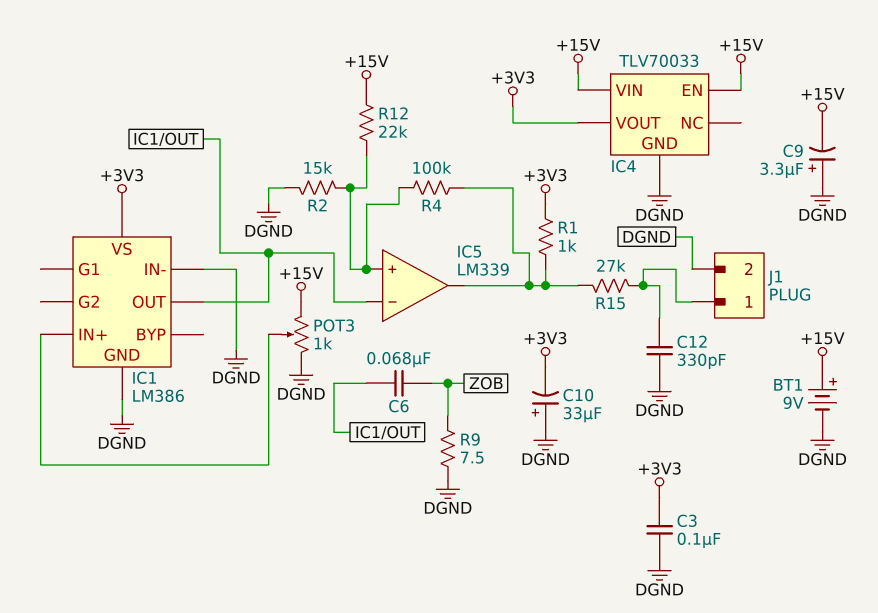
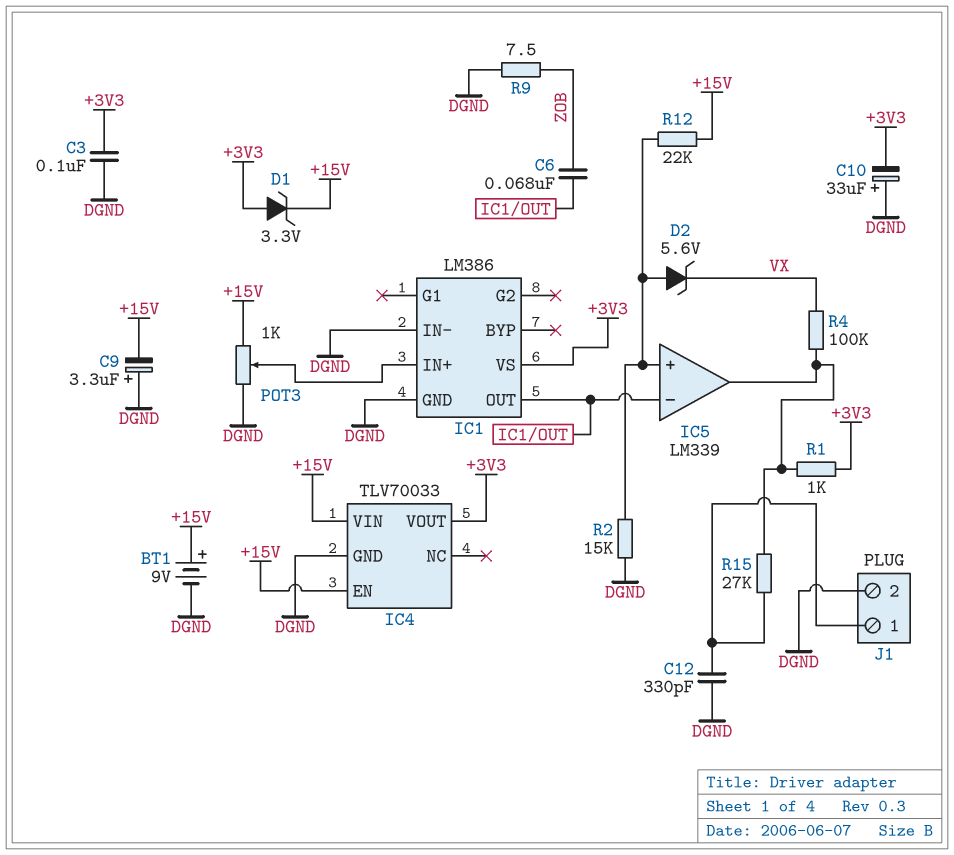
D1: none -> zener 3.3V (A +3V3, K +15V)
D2: none -> zener 5.6V (A IC5/in+, K VX)
R4: 100k (IC5/in+, IC5/out) -> 100k (IC5/out, VX)

